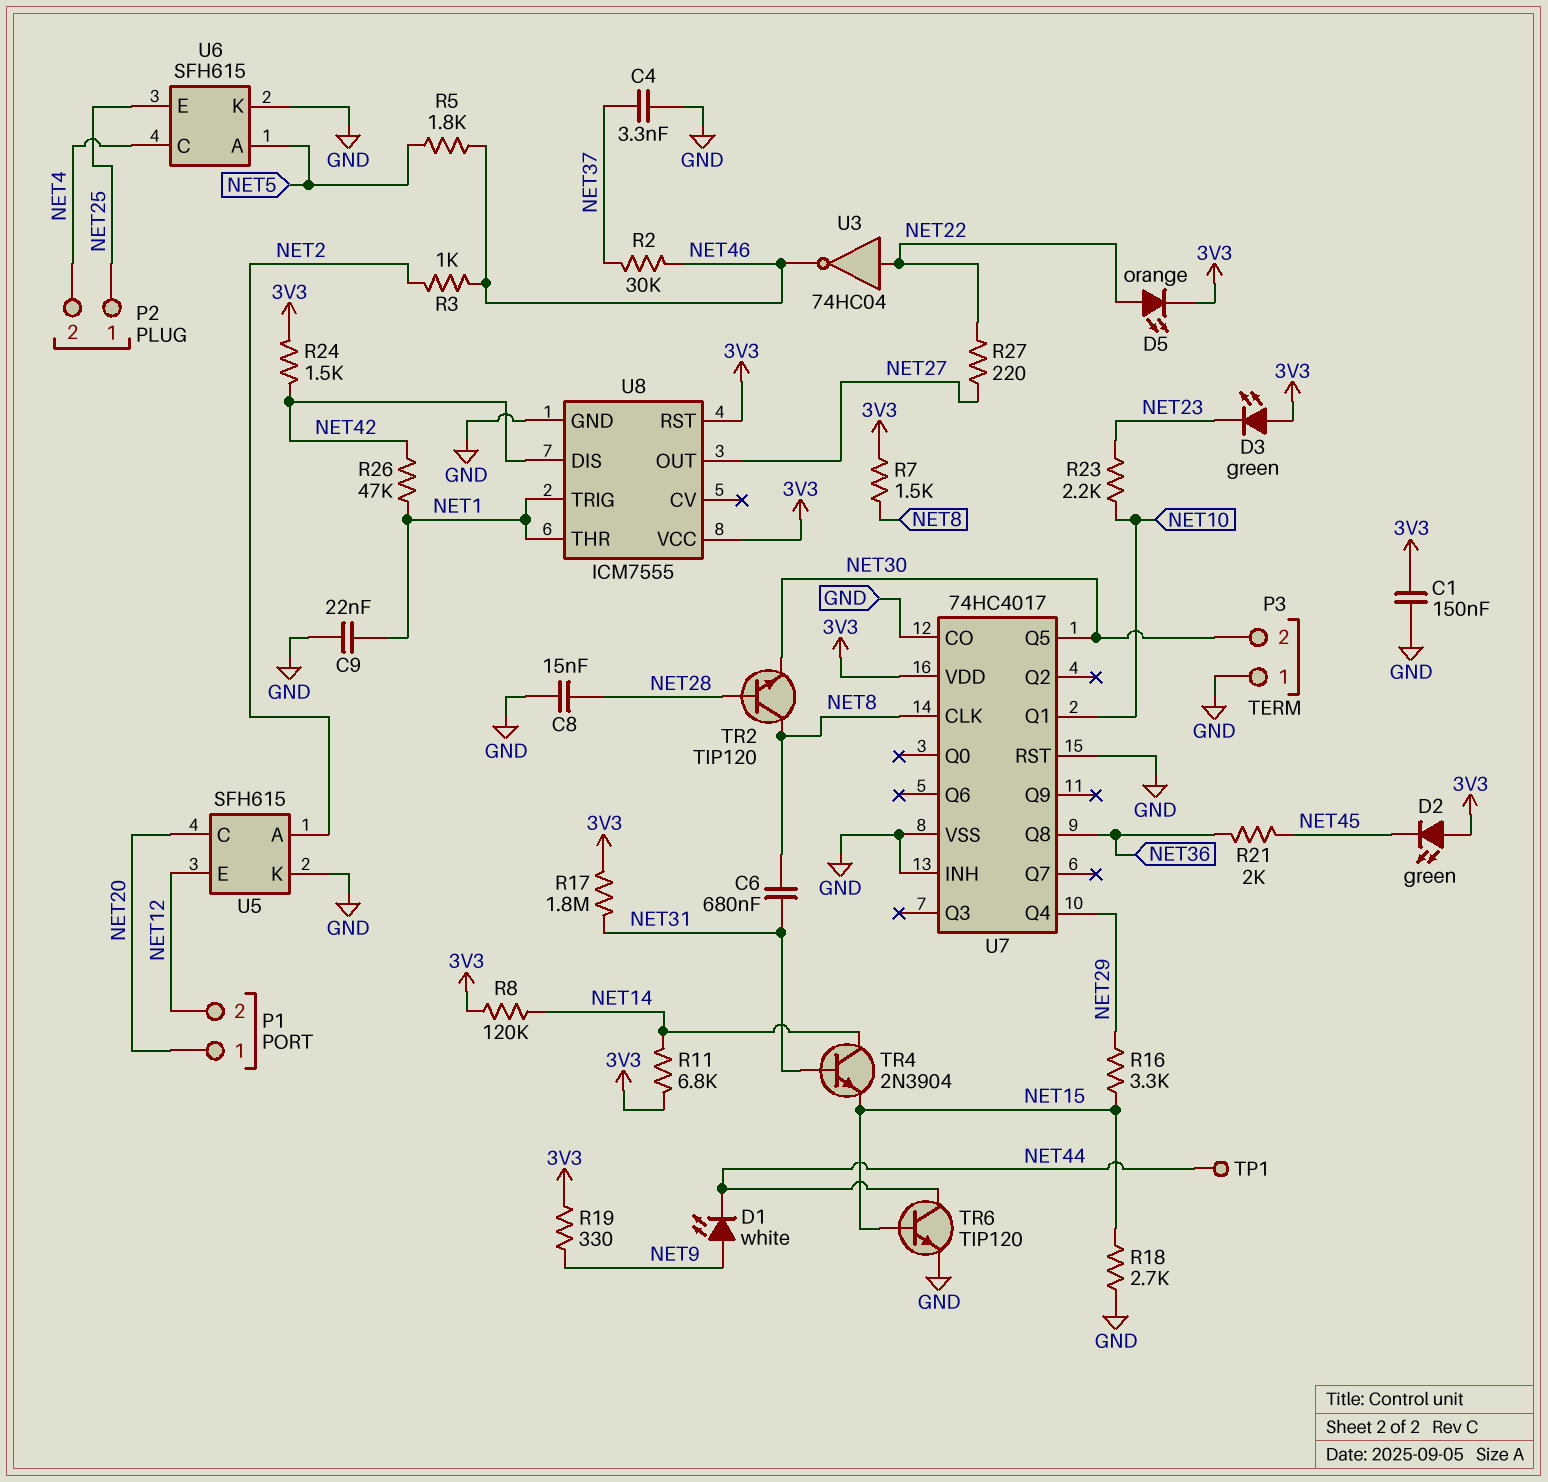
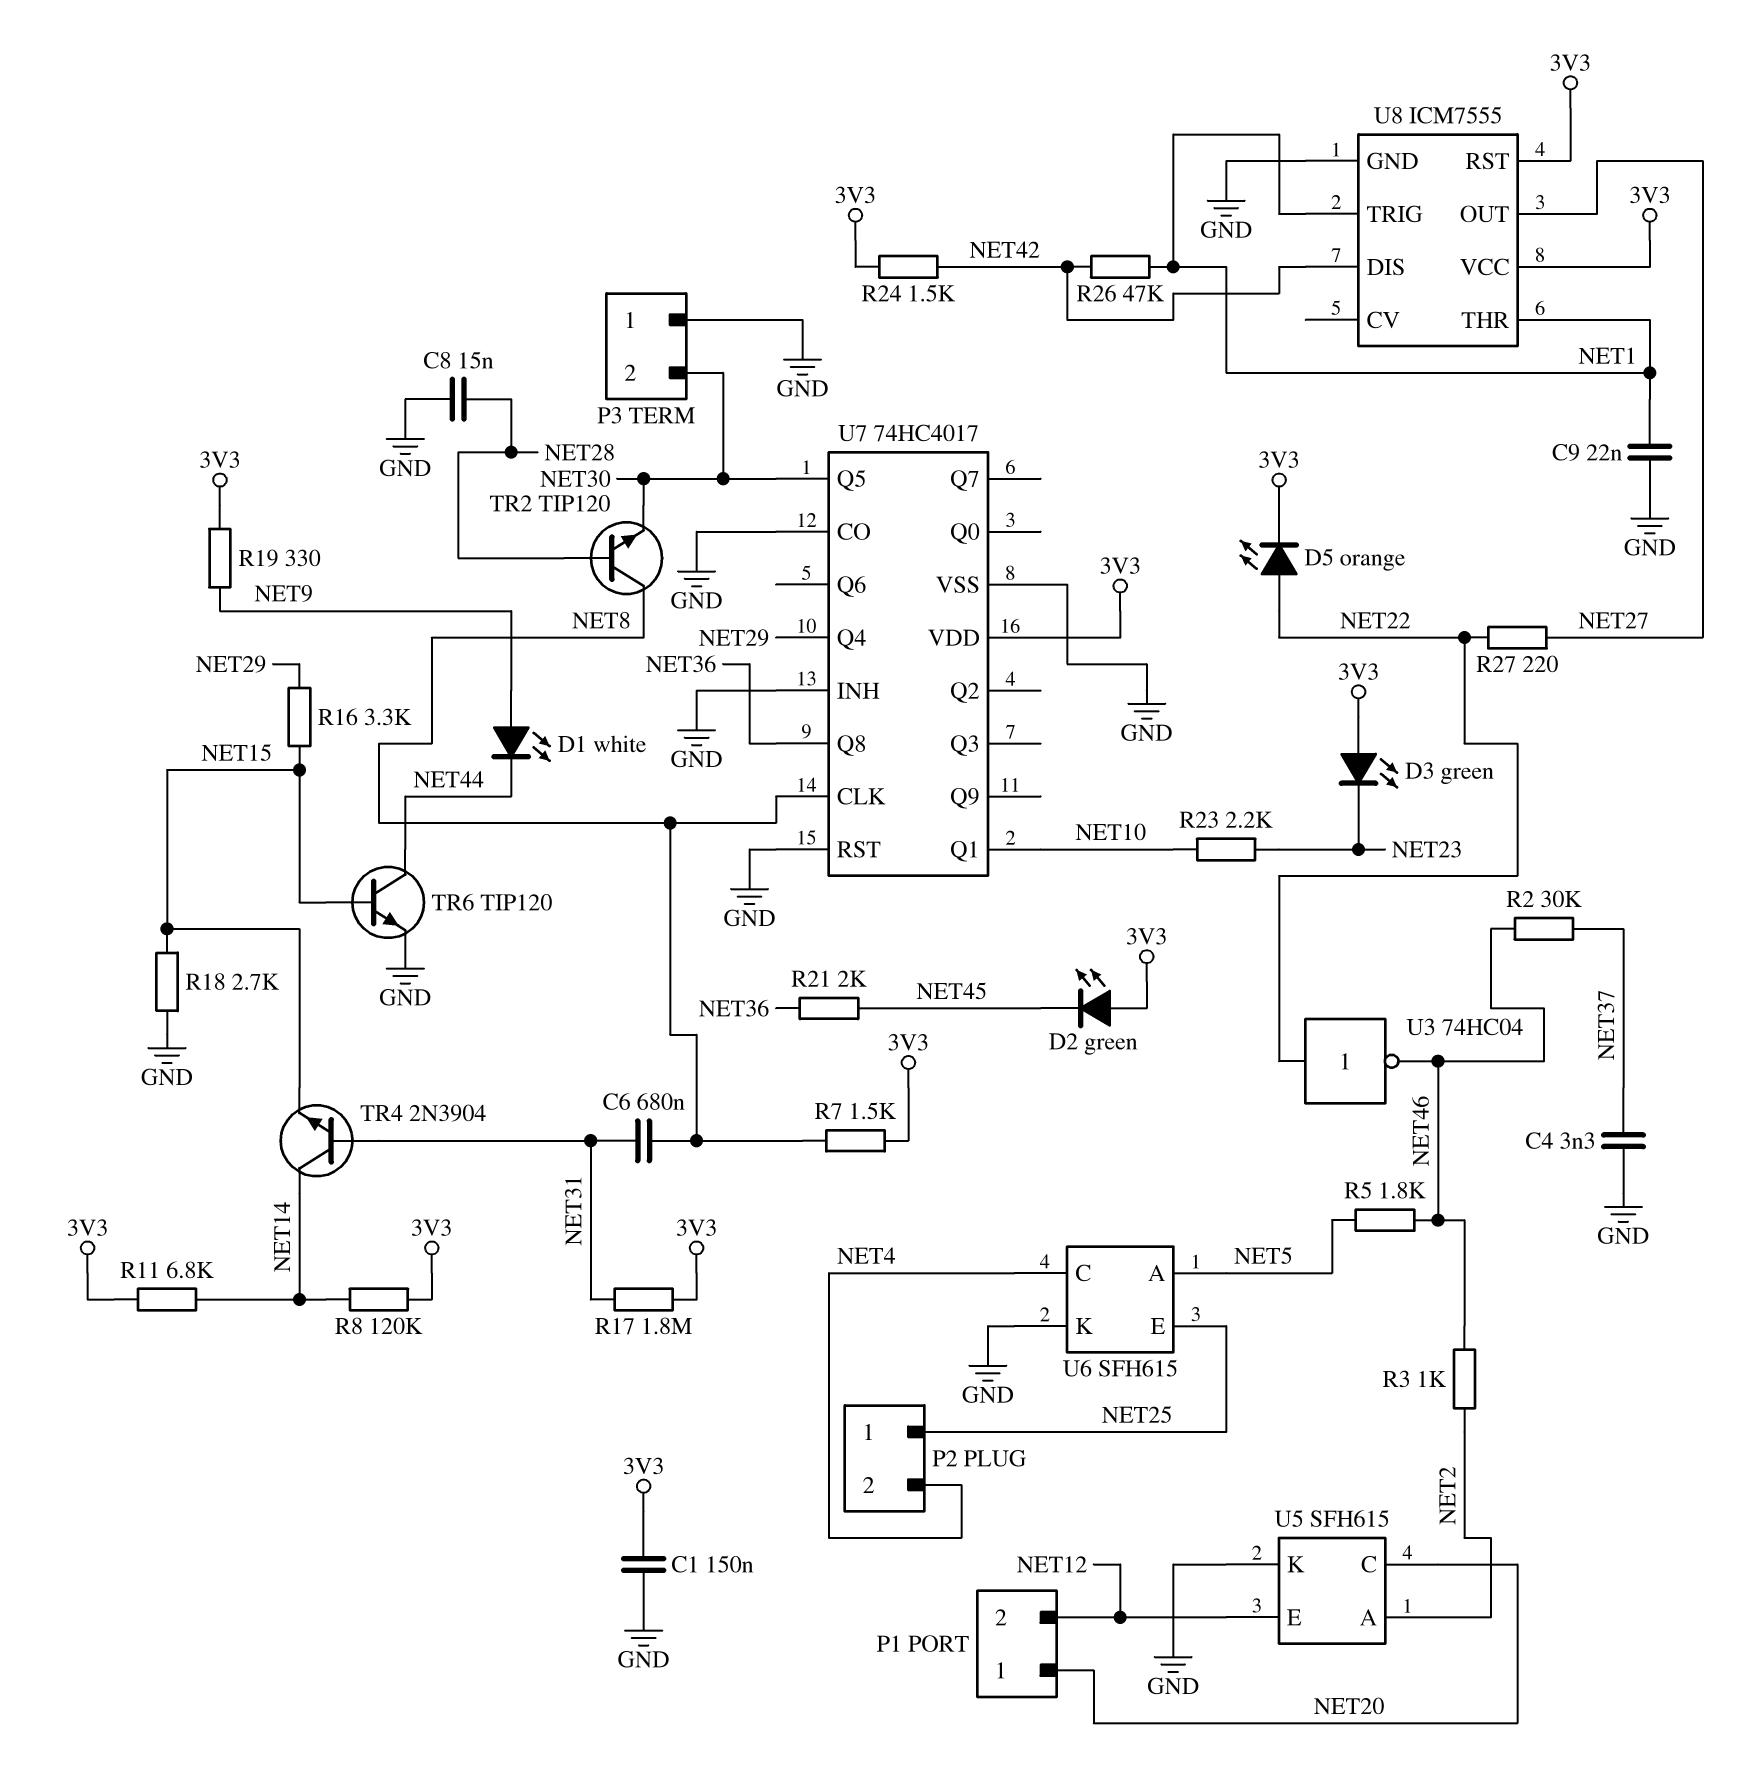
TP1: test point (NET44) -> none

